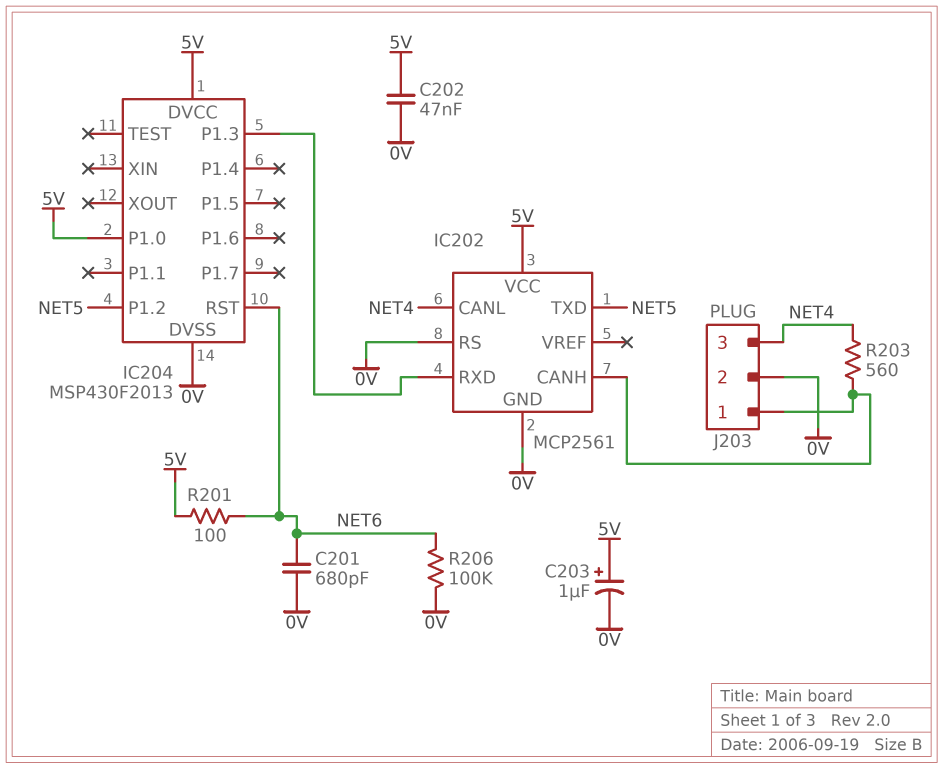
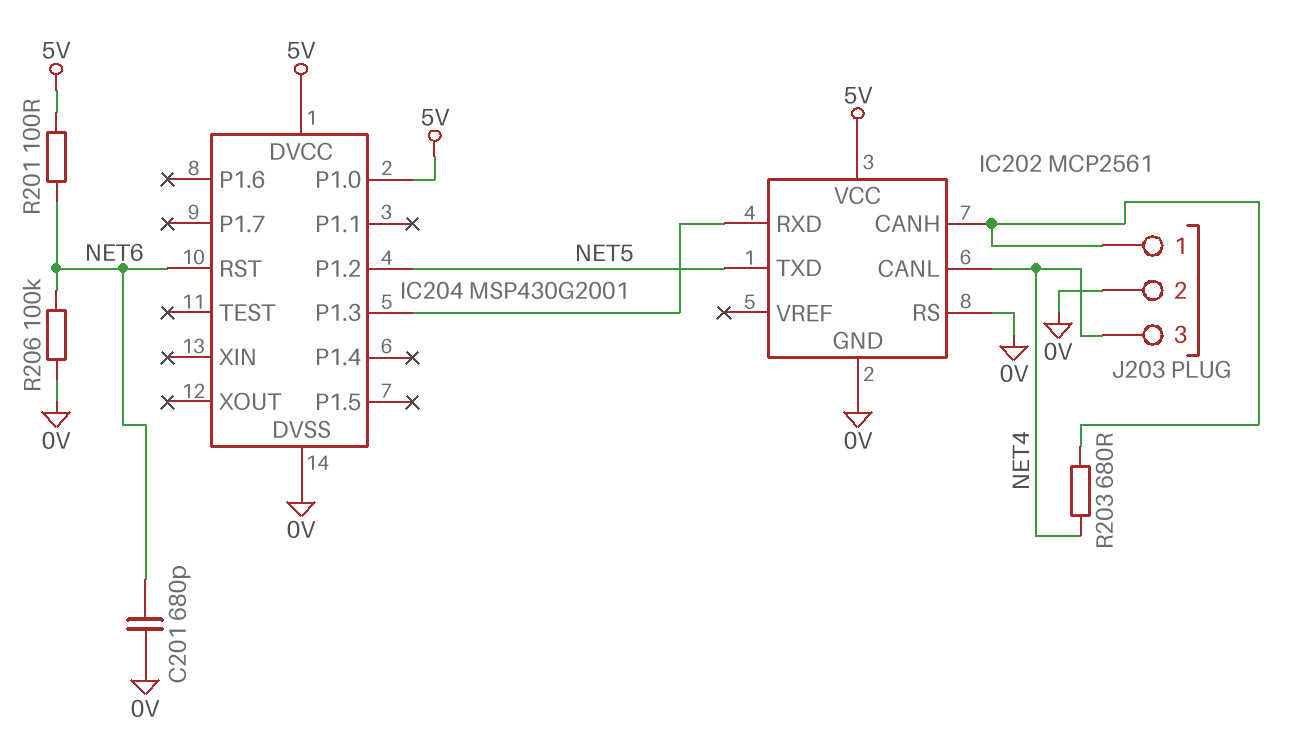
C202: 47nF (0V, 5V) -> none
C203: 1uF (plus 5V, minus 0V) -> none
IC204: MSP430F2013 -> MSP430G2001
R203: 560 (IC202/CANH, NET4) -> 680 (IC202/CANH, NET4)

